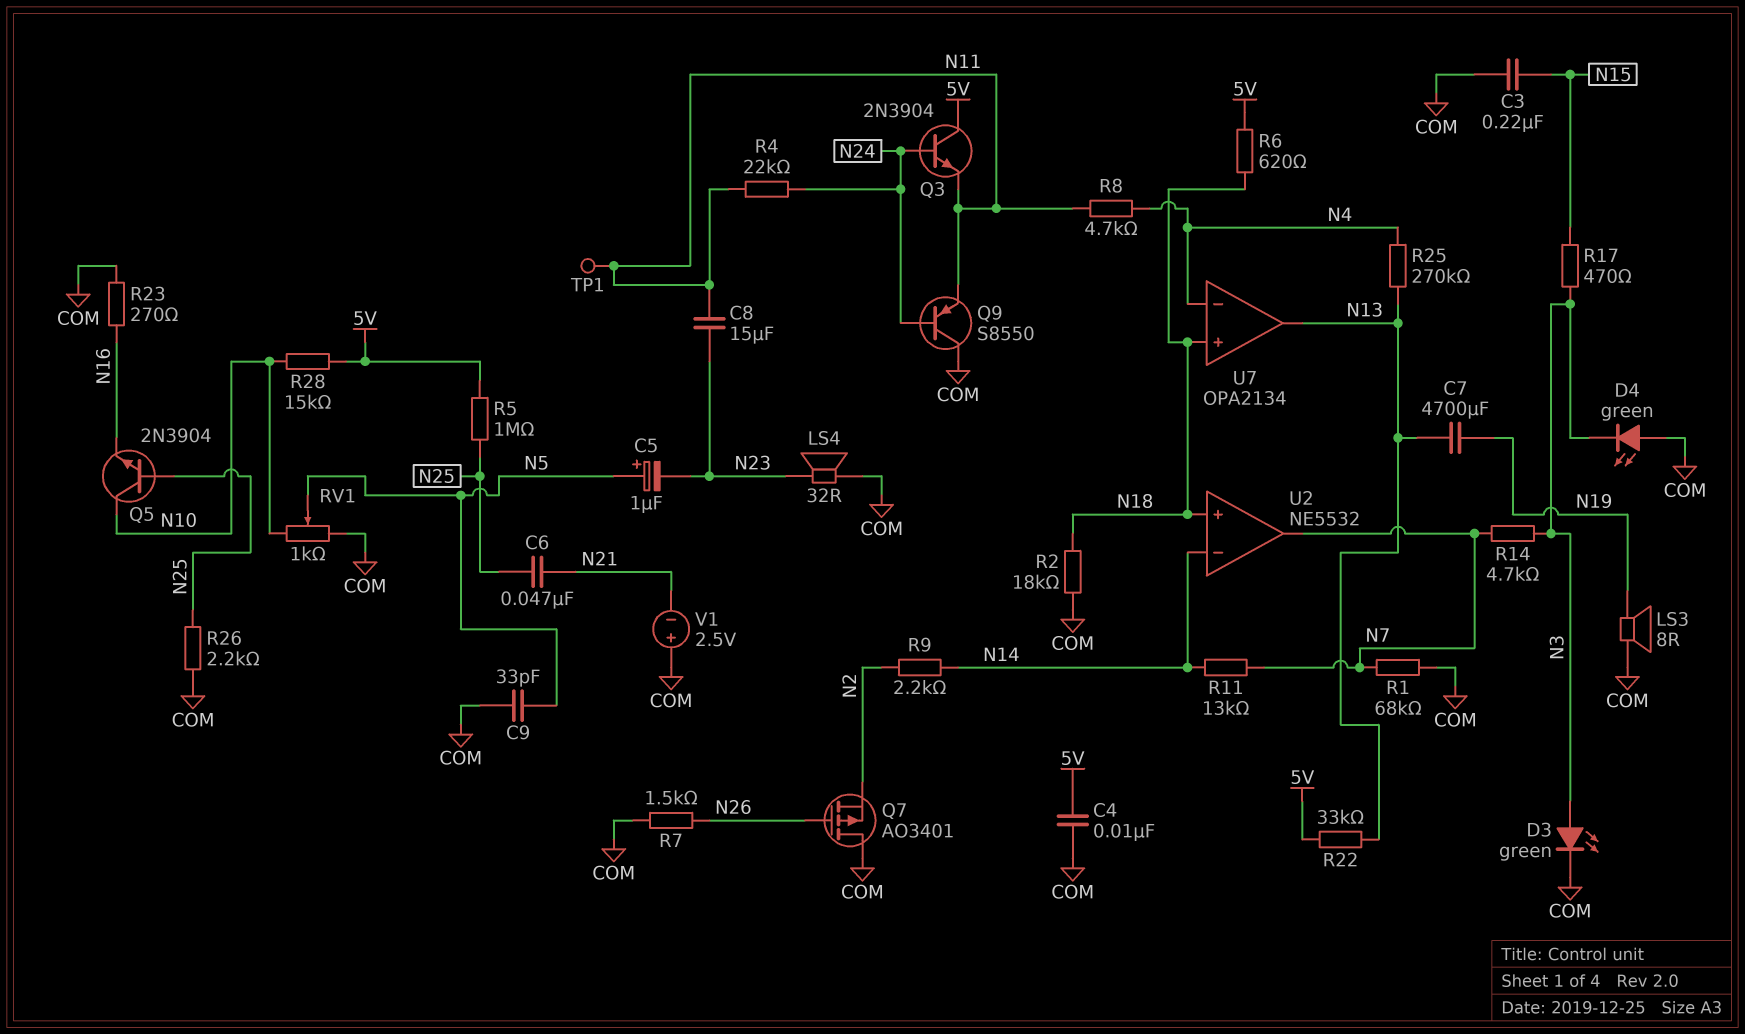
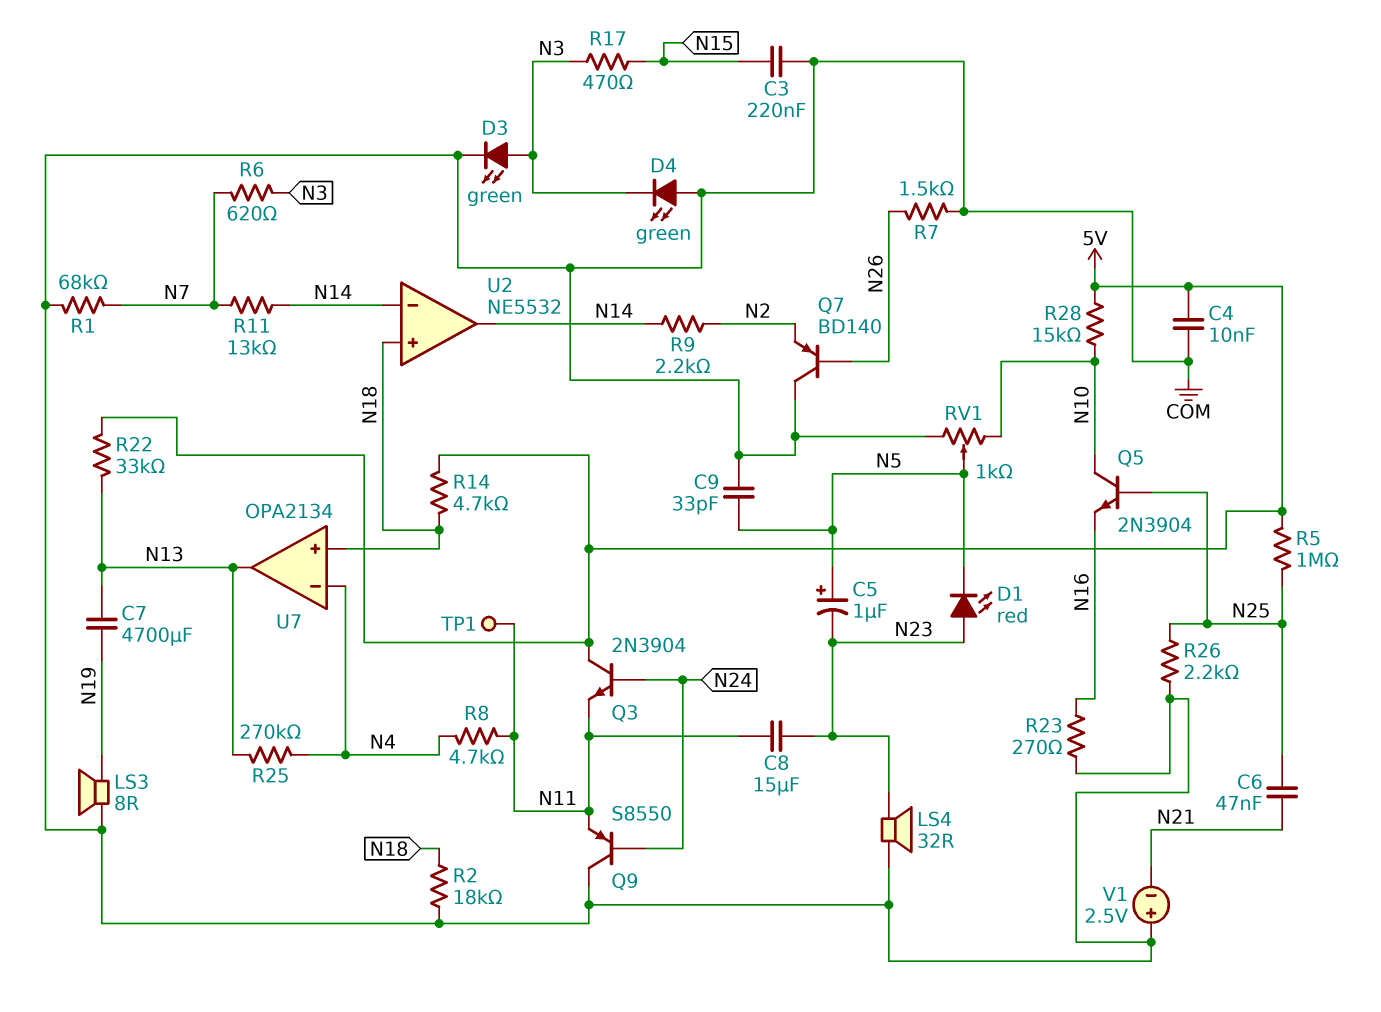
D1: none -> LED red (A N23, K N5)
Q7: PMOS AO3401 (G N26, D COM, S N2) -> PNP BD140 (B N26, C COM, E N2)
R4: 22k (N11, N24) -> none
R6: 620 (5V, N18) -> 620 (N3, N7)
R14: 4.7k (N3, N7) -> 4.7k (5V, N18)
U2 pin out: N7 -> N14

